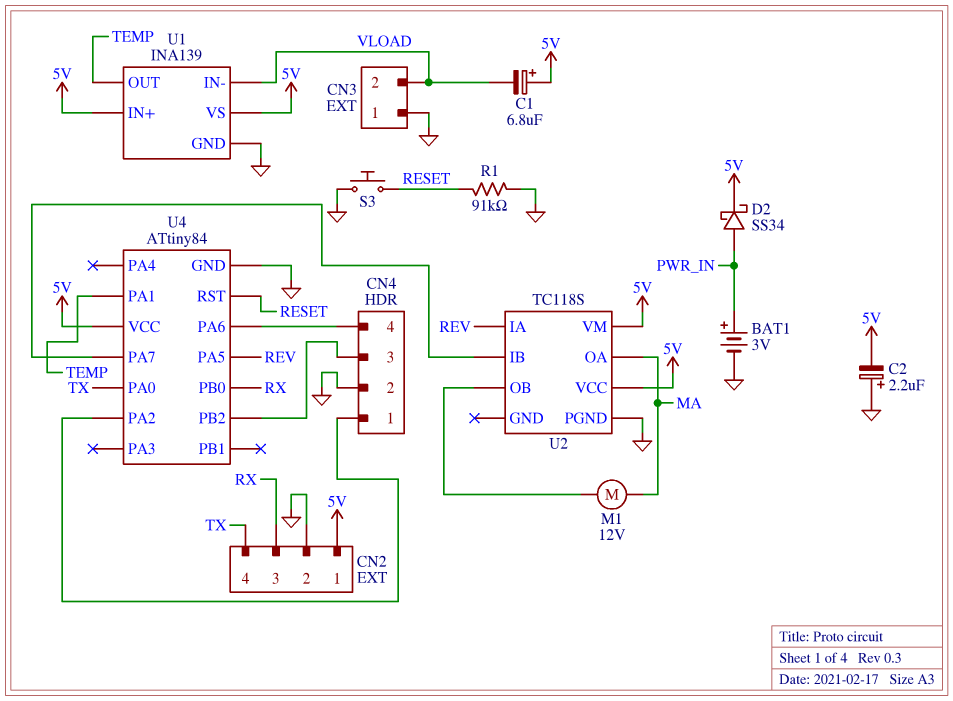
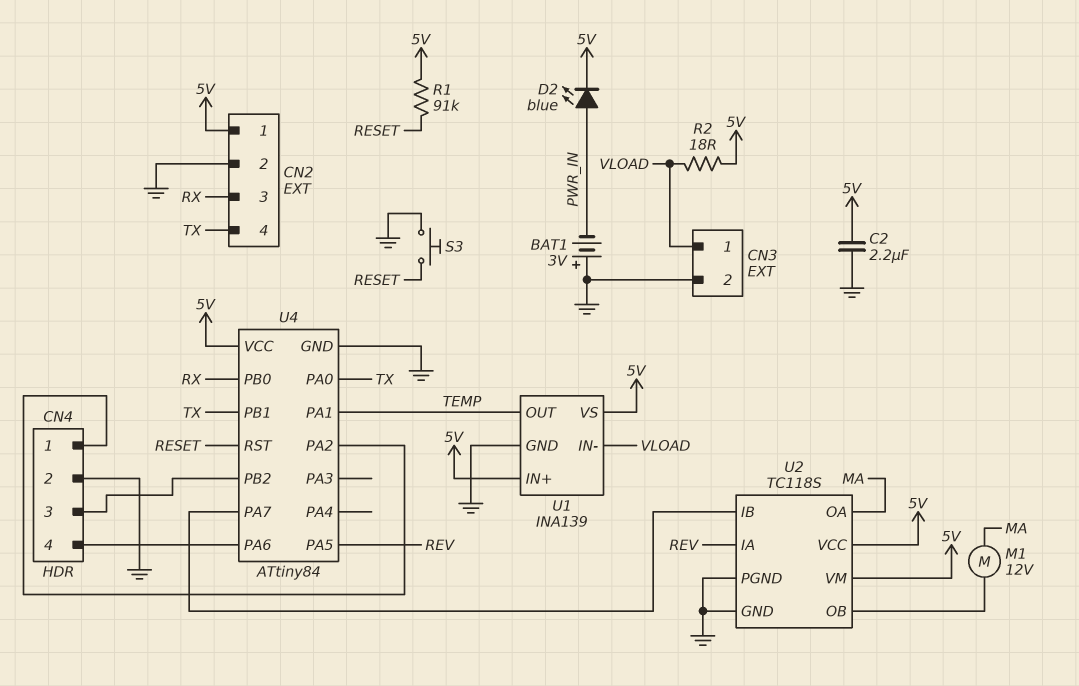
BAT1: 3V (plus PWR_IN, minus GND) -> 3V (plus GND, minus PWR_IN)
C1: 6.8uF (plus 5V, minus VLOAD) -> none
C2: 2.2uF (plus GND, minus 5V) -> 2.2uF (5V, GND)
CN3 pin 1: GND -> VLOAD
CN3 pin 2: VLOAD -> GND
D2: schottky SS34 (A PWR_IN, K 5V) -> LED blue (A PWR_IN, K 5V)
R1: 91k (GND, RESET) -> 91k (5V, RESET)
R2: none -> 18 (5V, VLOAD)
U2 pin GND: none -> GND
U4 pin PB1: none -> TX

